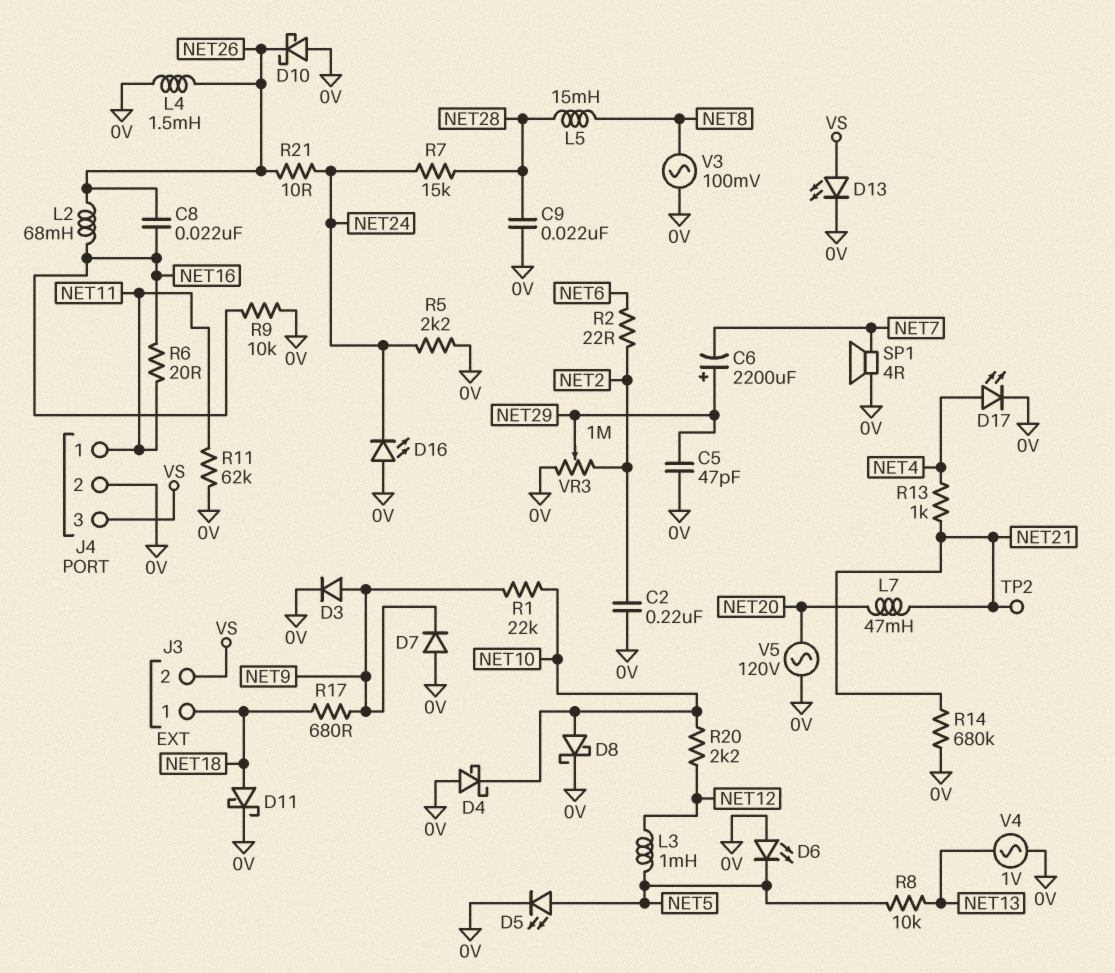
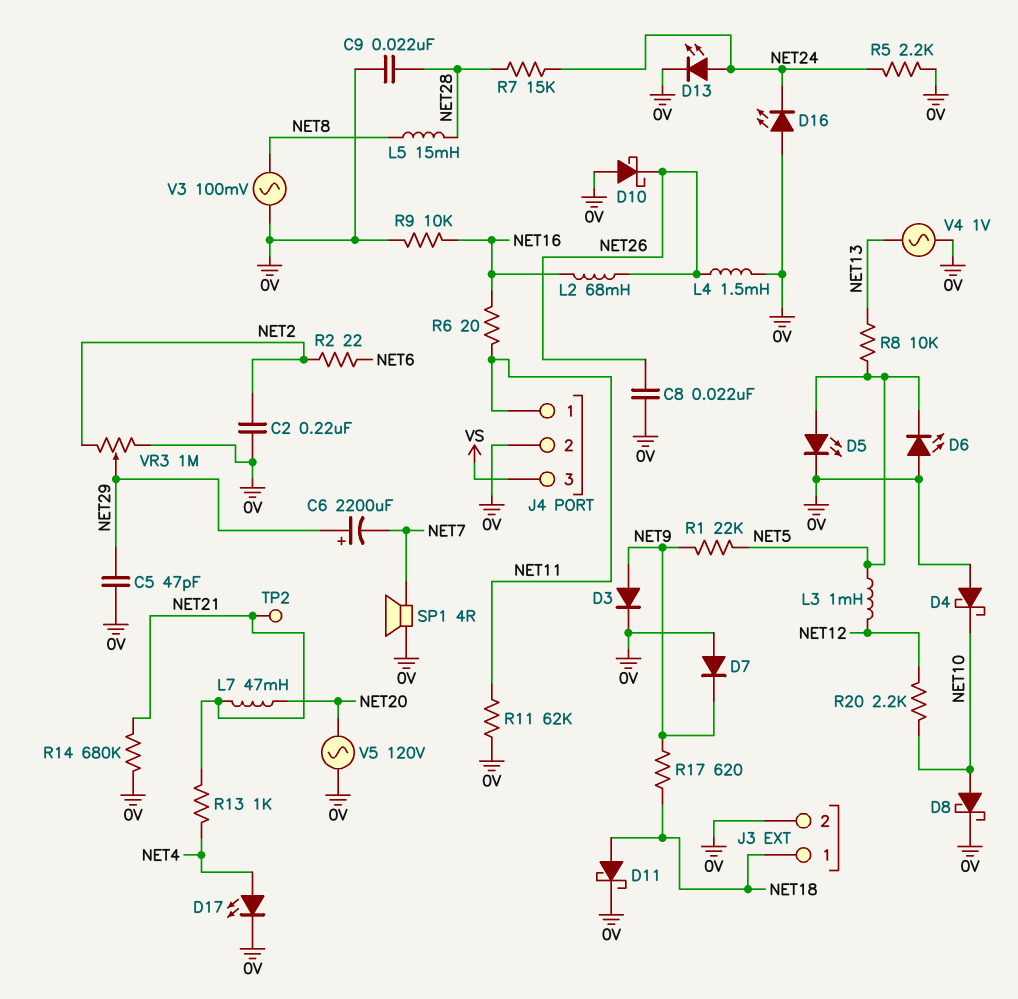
C8: 22nF (NET16, NET26) -> 22nF (0V, NET26)
D13: LED (A VS, K 0V) -> LED (A NET24, K 0V)
J3 pin 2: VS -> 0V
R1: 22k (NET9, NET10) -> 22k (NET5, NET9)
R17: 680 (NET9, NET18) -> 620 (NET9, NET18)
R21: 10 (NET24, NET26) -> none

